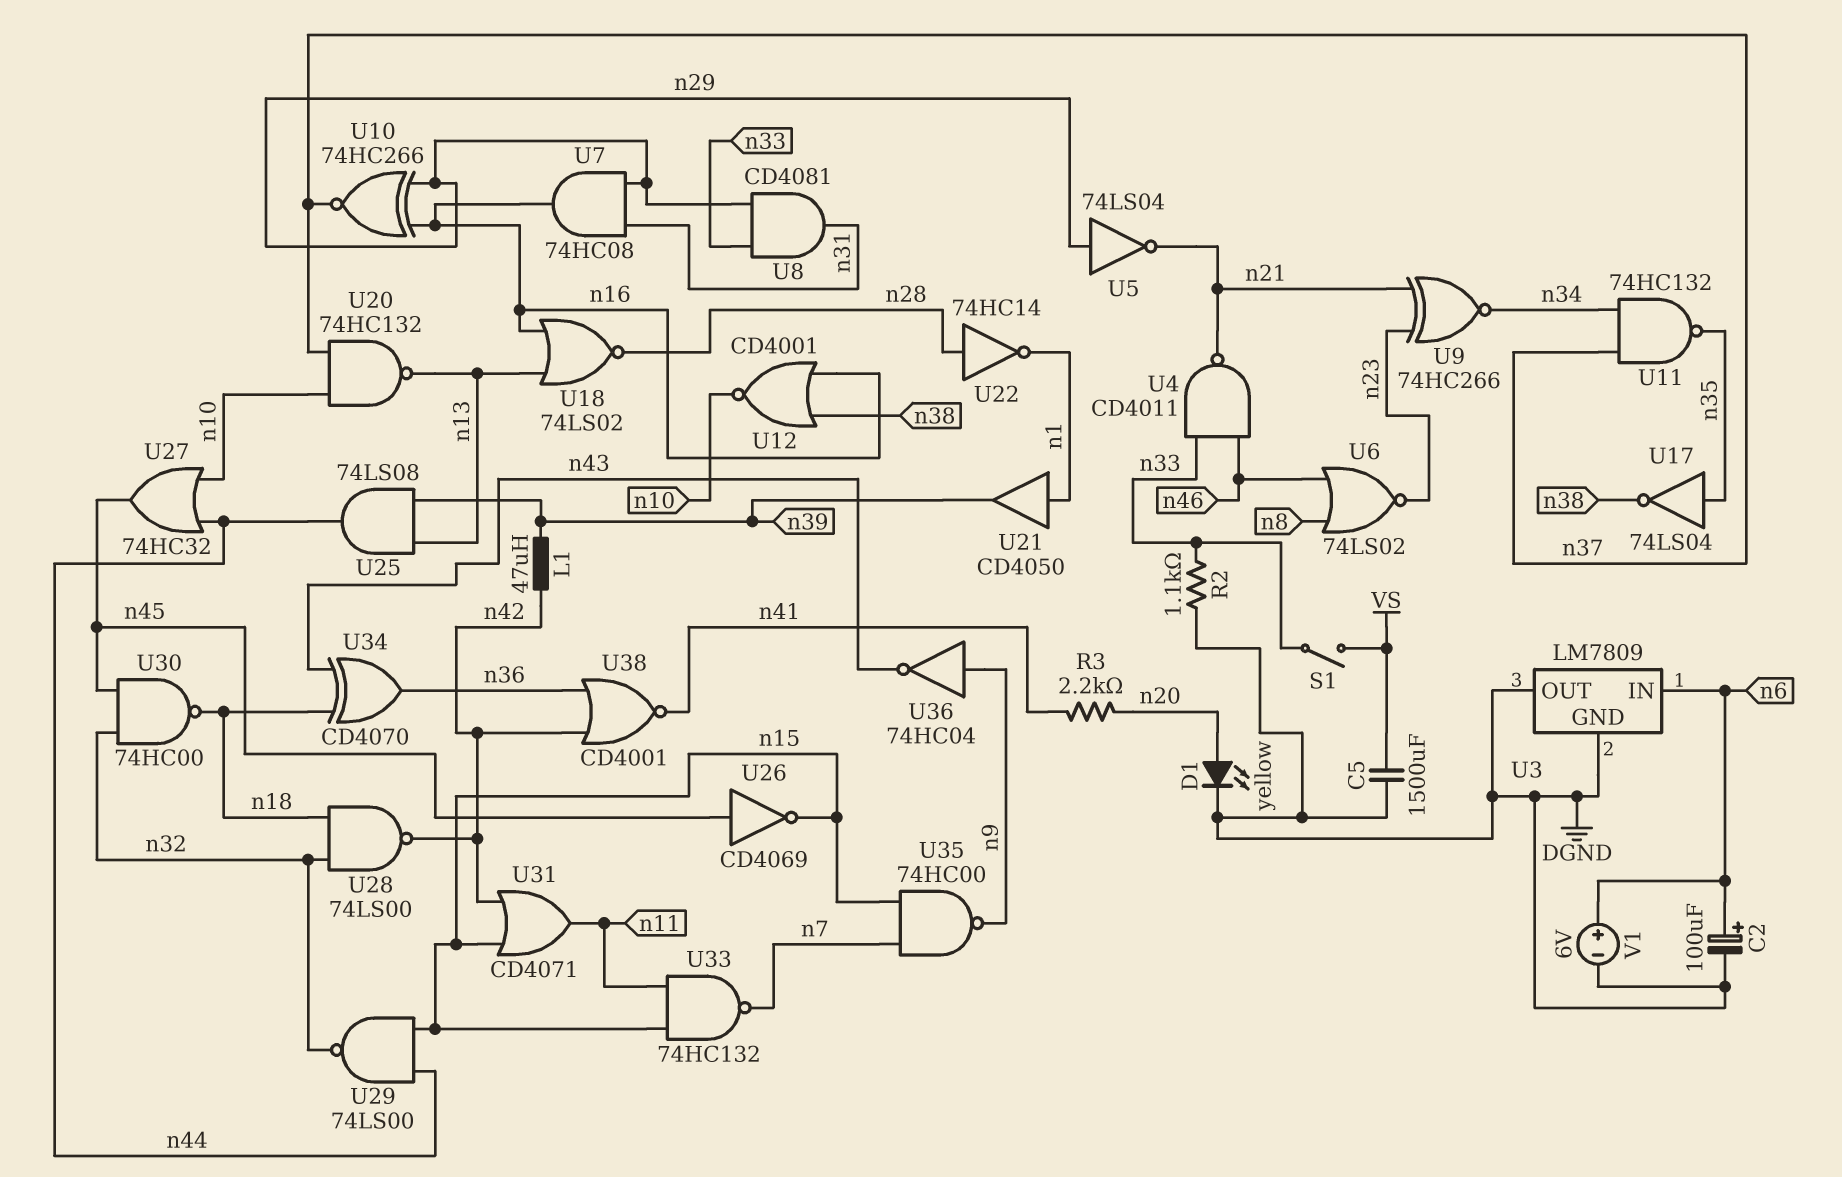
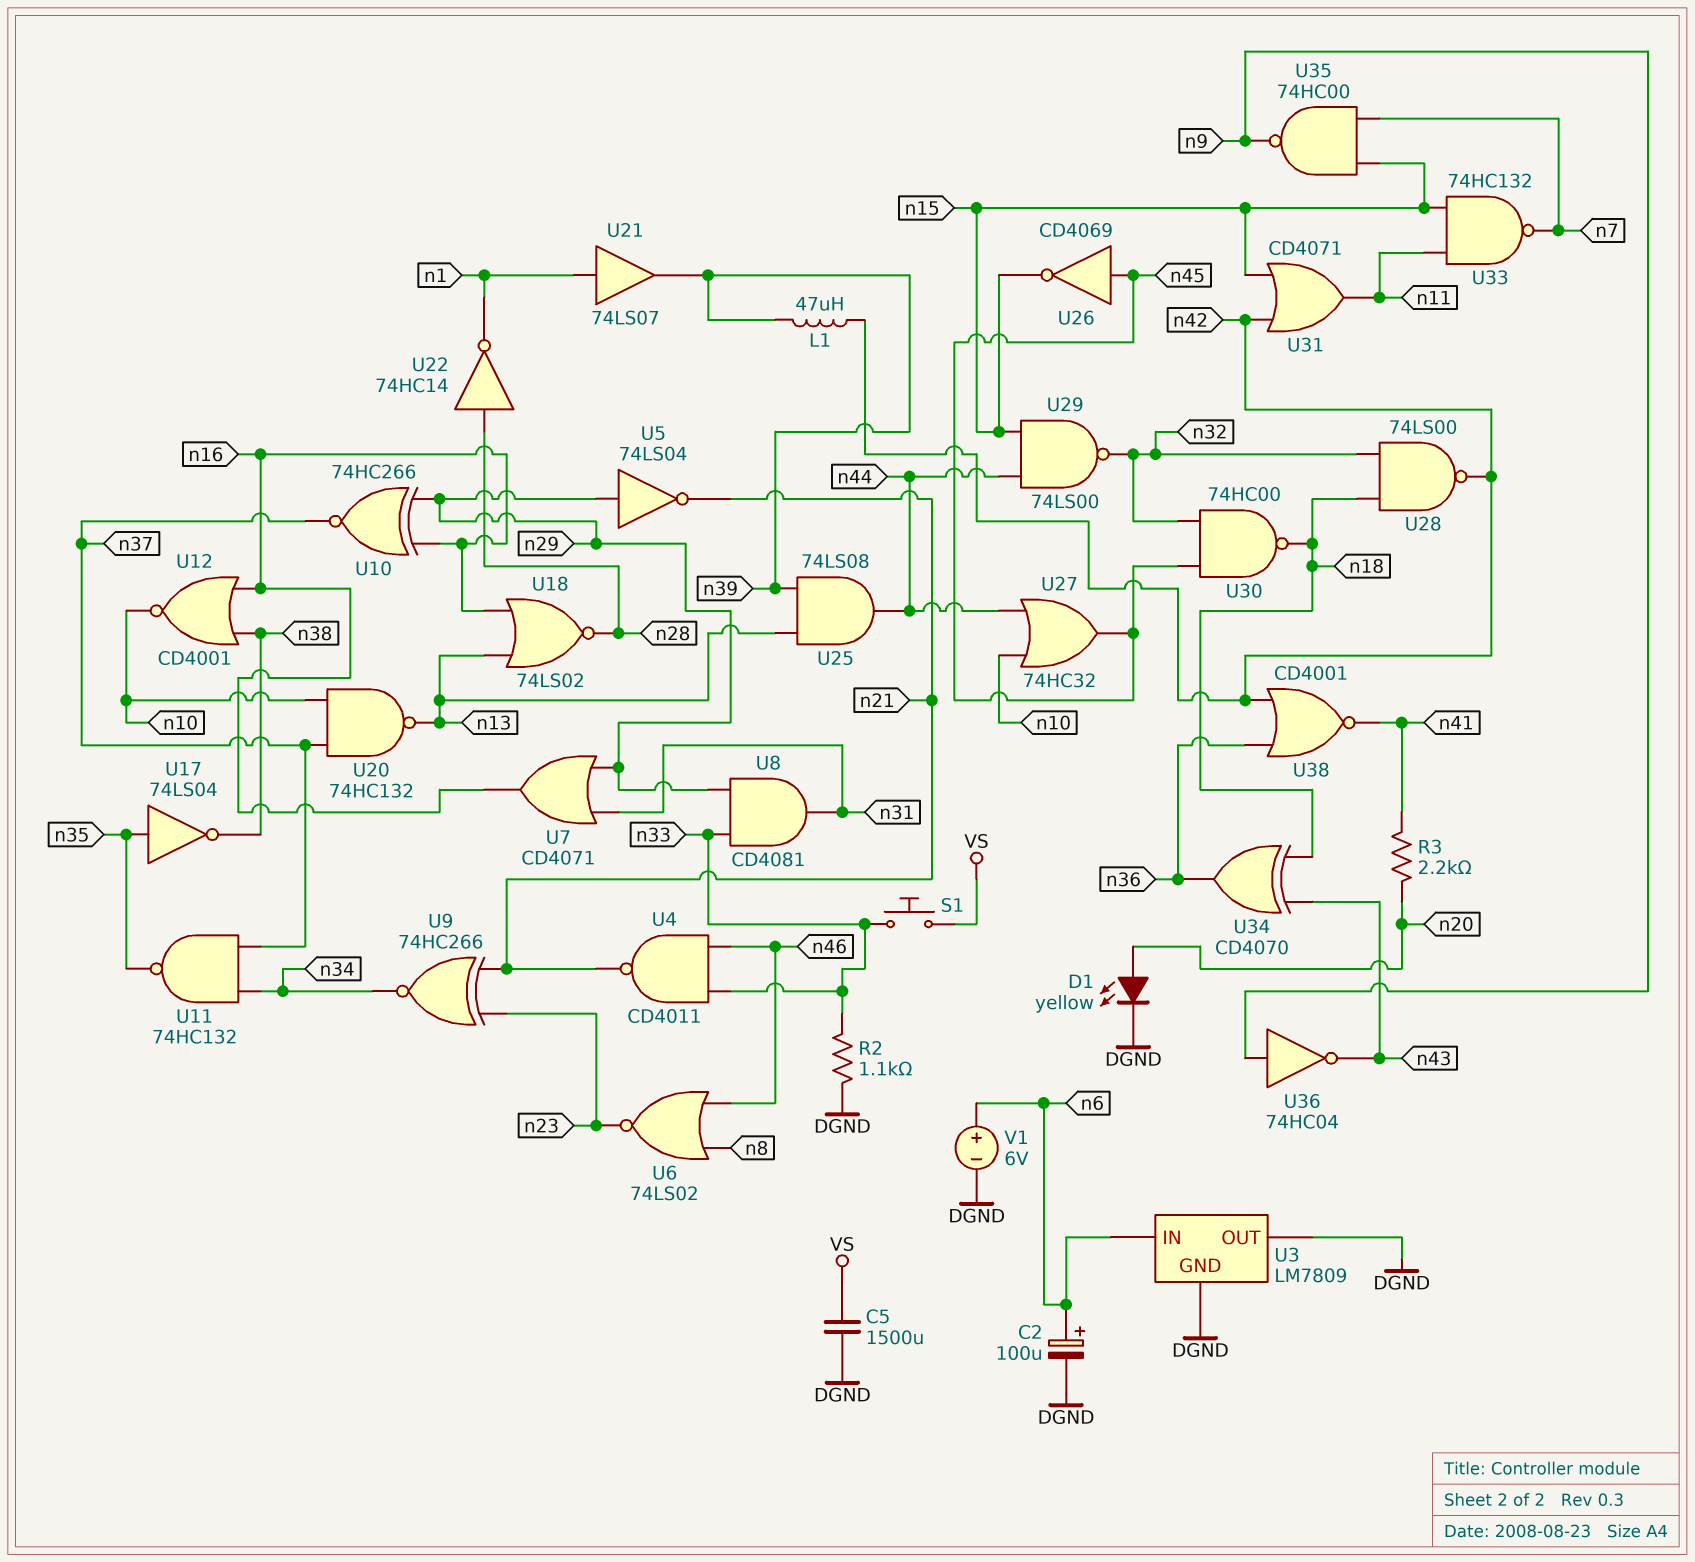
S1: switch (VS, n33) -> button (VS, n33)
U7: AND 74HC08 (in n29, in n31, out n16) -> OR CD4071 (in n29, in n31, out n16)
U21: buffer CD4050 (in n1, out n39) -> buffer 74LS07 (in n1, out n39)

